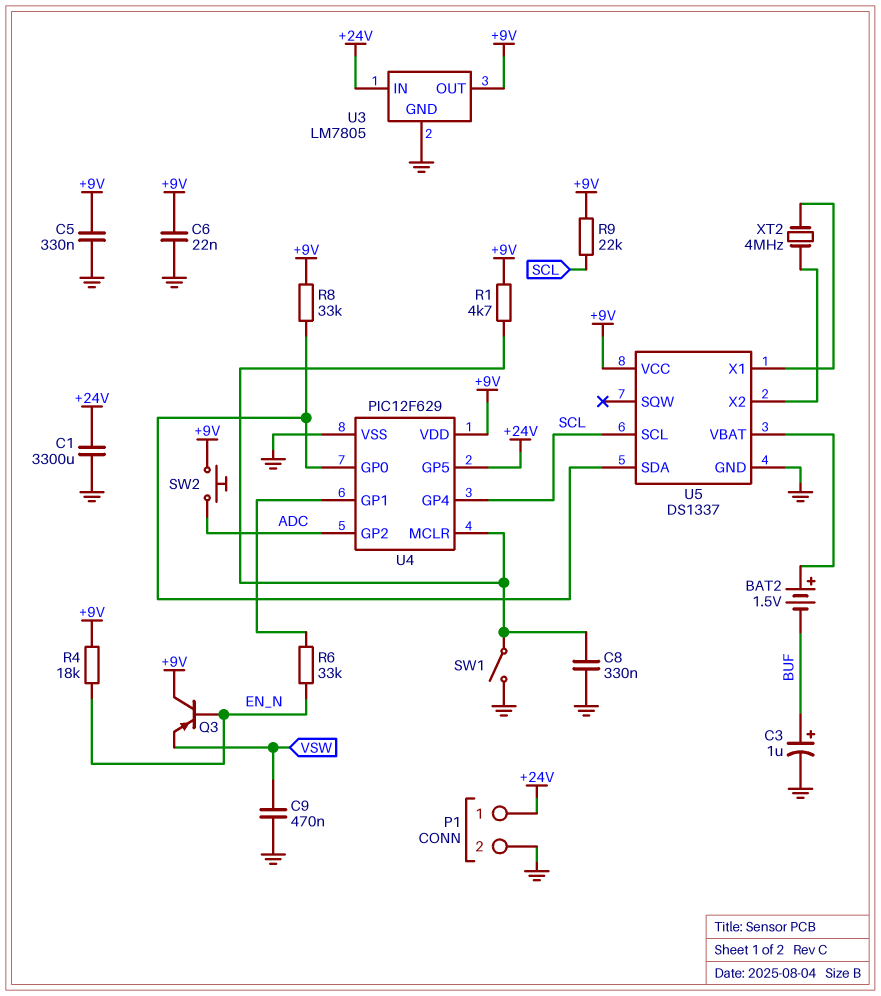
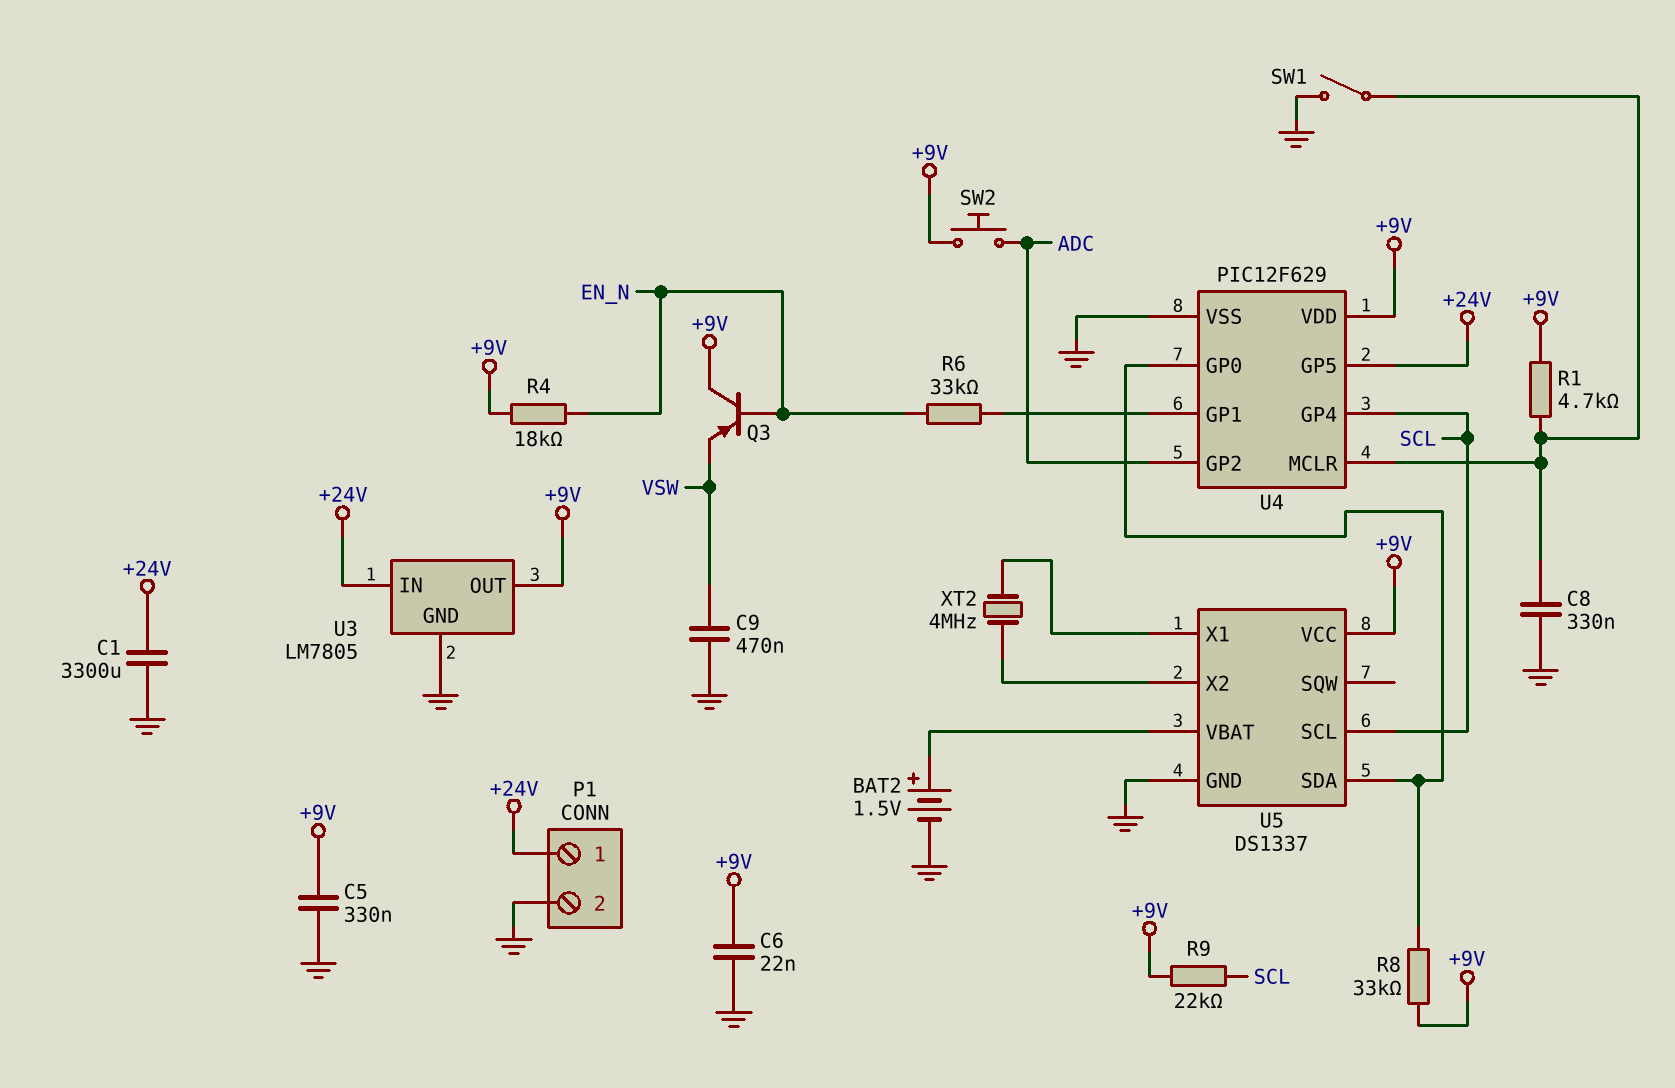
BAT2: 1.5V (plus U5/VBAT, minus BUF) -> 1.5V (plus U5/VBAT, minus GND)
C3: 1uF (plus BUF, minus GND) -> none

